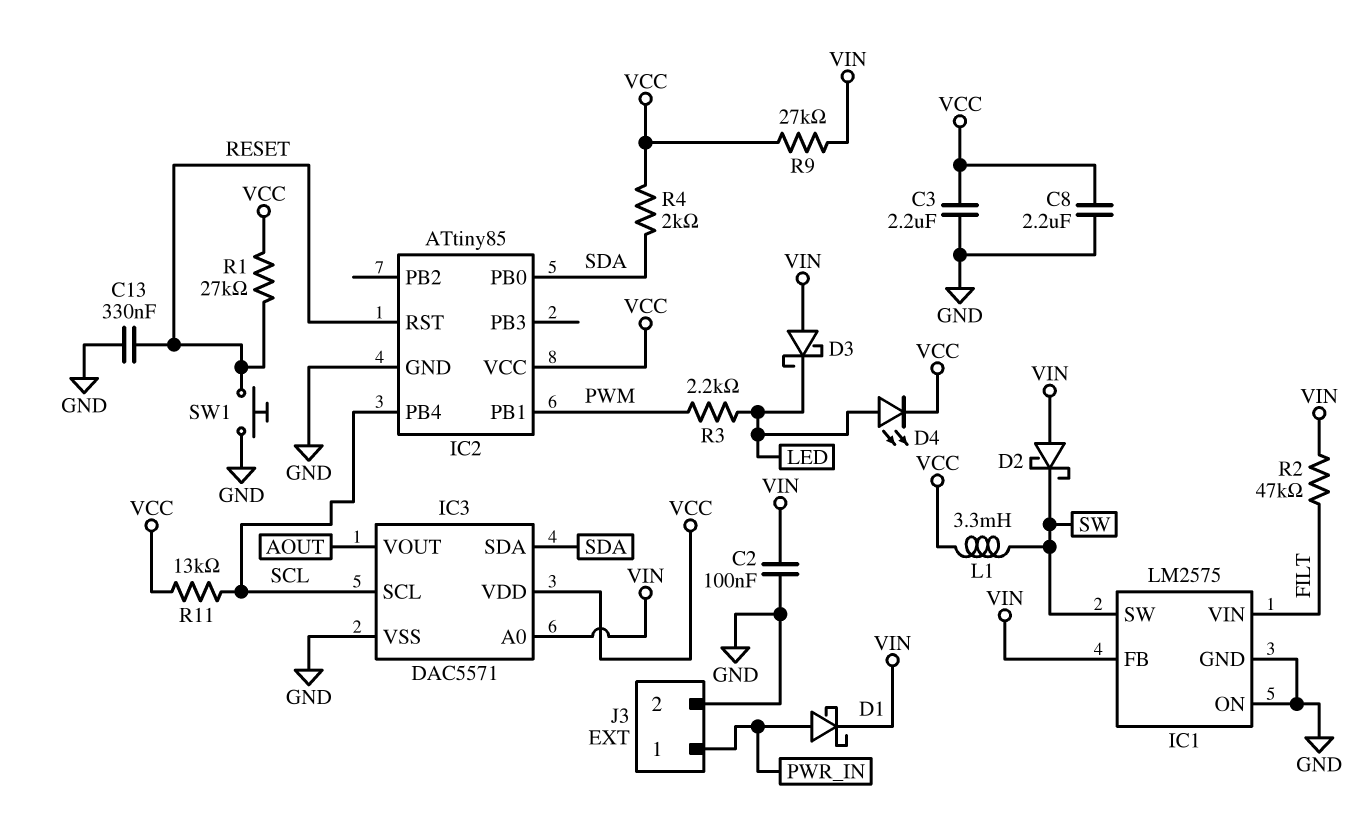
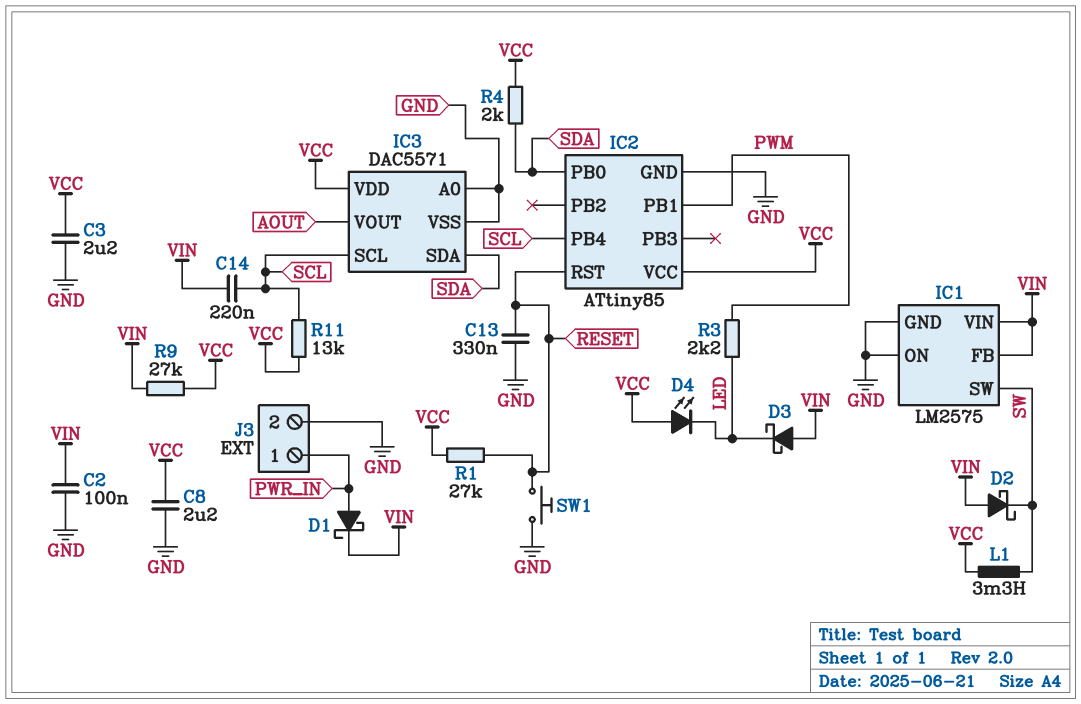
C14: none -> 220nF (SCL, VIN)
D4: LED (A LED, K VCC) -> LED (A VCC, K LED)
IC1 pin VIN: FILT -> VIN
IC3 pin A0: VIN -> GND
R2: 47k (FILT, VIN) -> none

